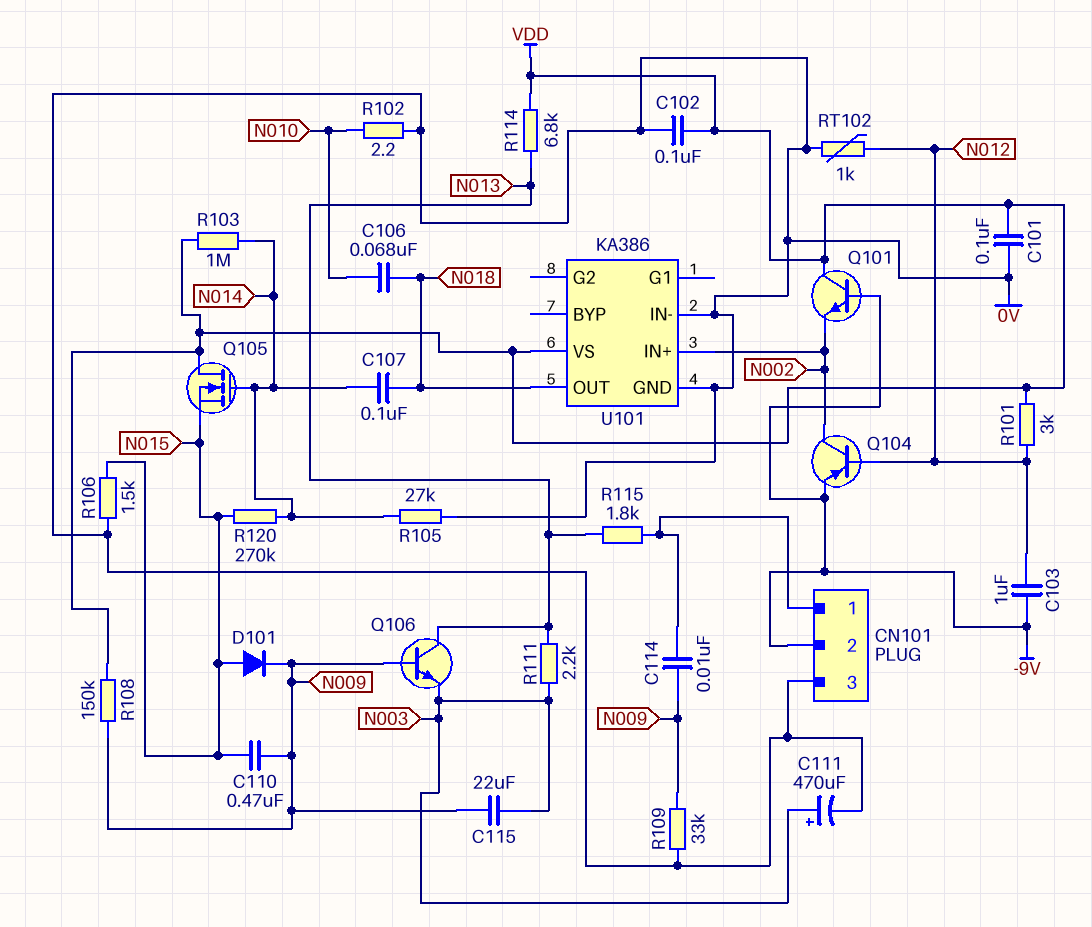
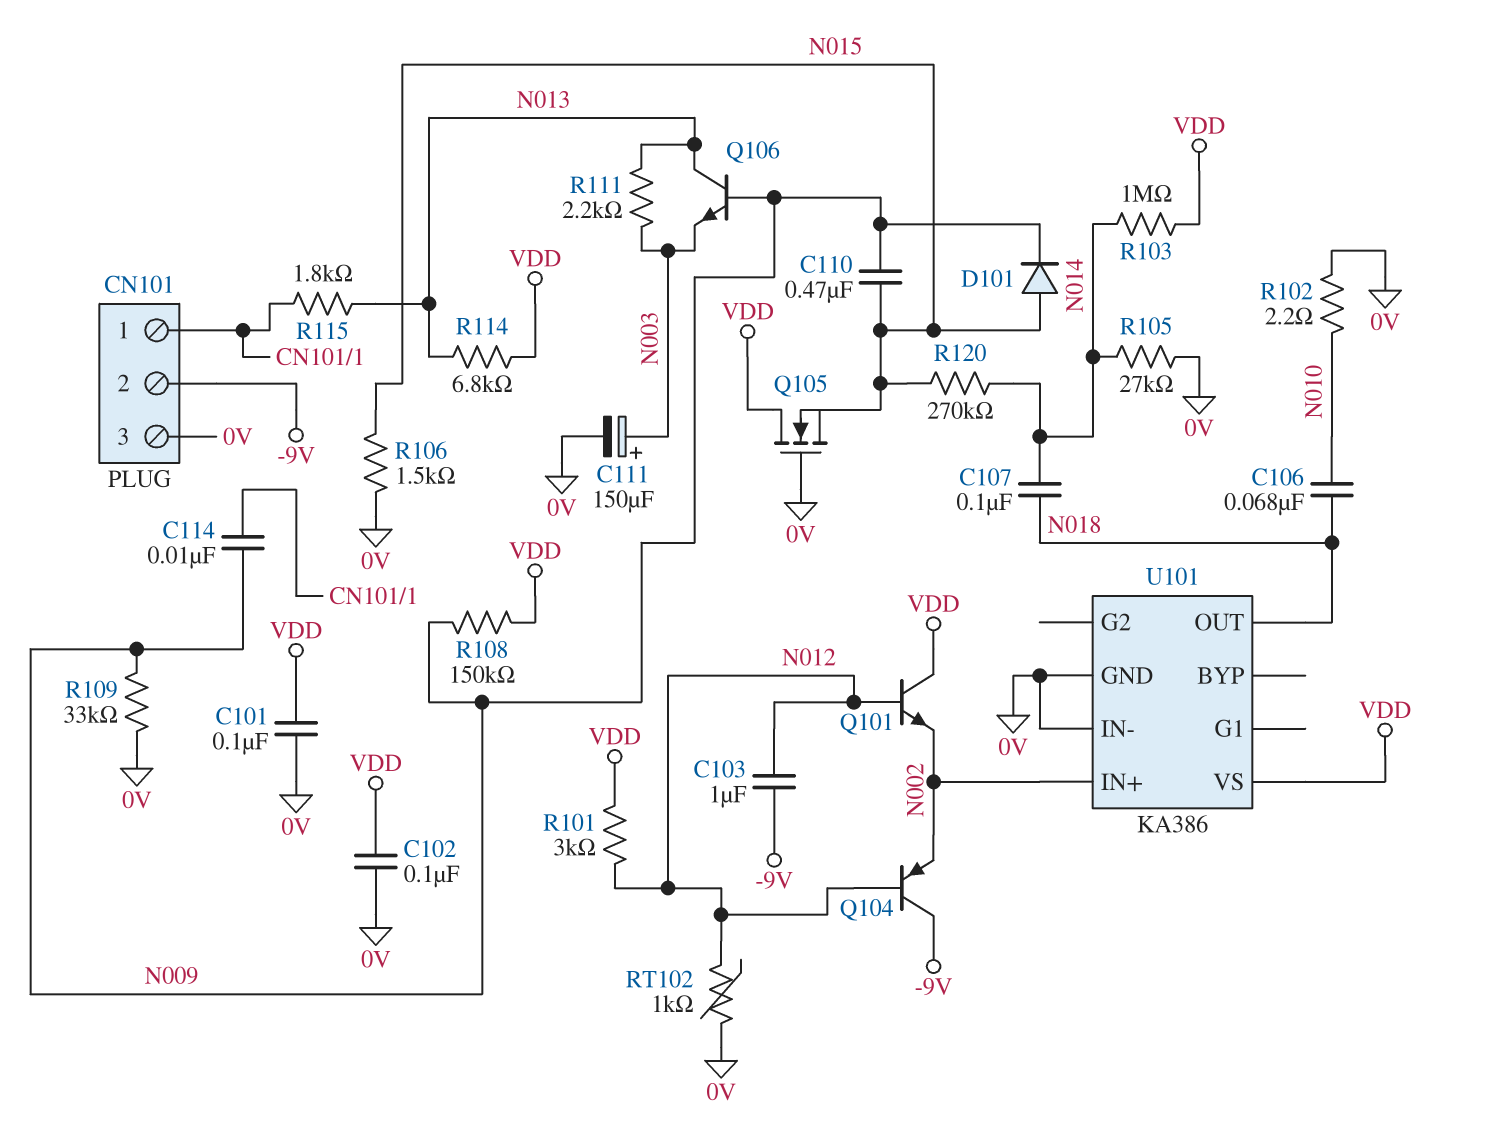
C111: 470uF (plus N003, minus 0V) -> 150uF (plus N003, minus 0V)
C115: 22uF (N003, N009) -> none
Q101: NPN (B -9V, C VDD, E N002) -> NPN (B N012, C VDD, E N002)
Q104: PNP (B N012, C N002, E -9V) -> PNP (B N012, C -9V, E N002)
Q105: NMOS (G N014, D VDD, S N015) -> NMOS (G 0V, D VDD, S N015)

